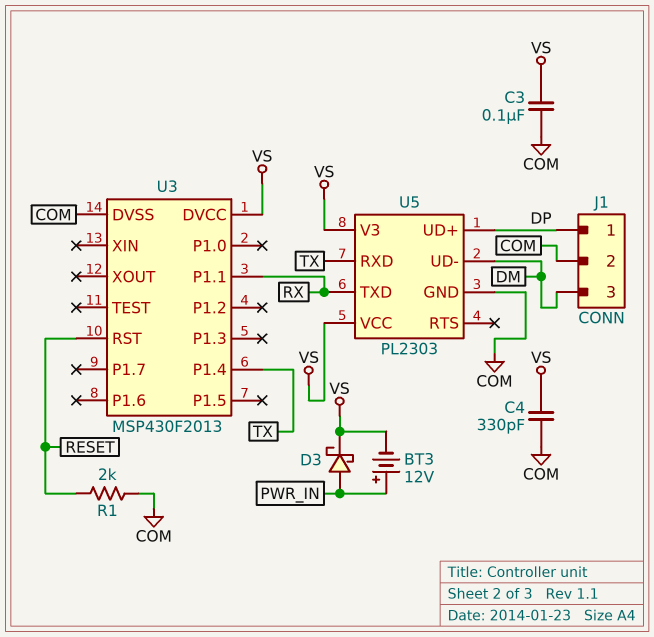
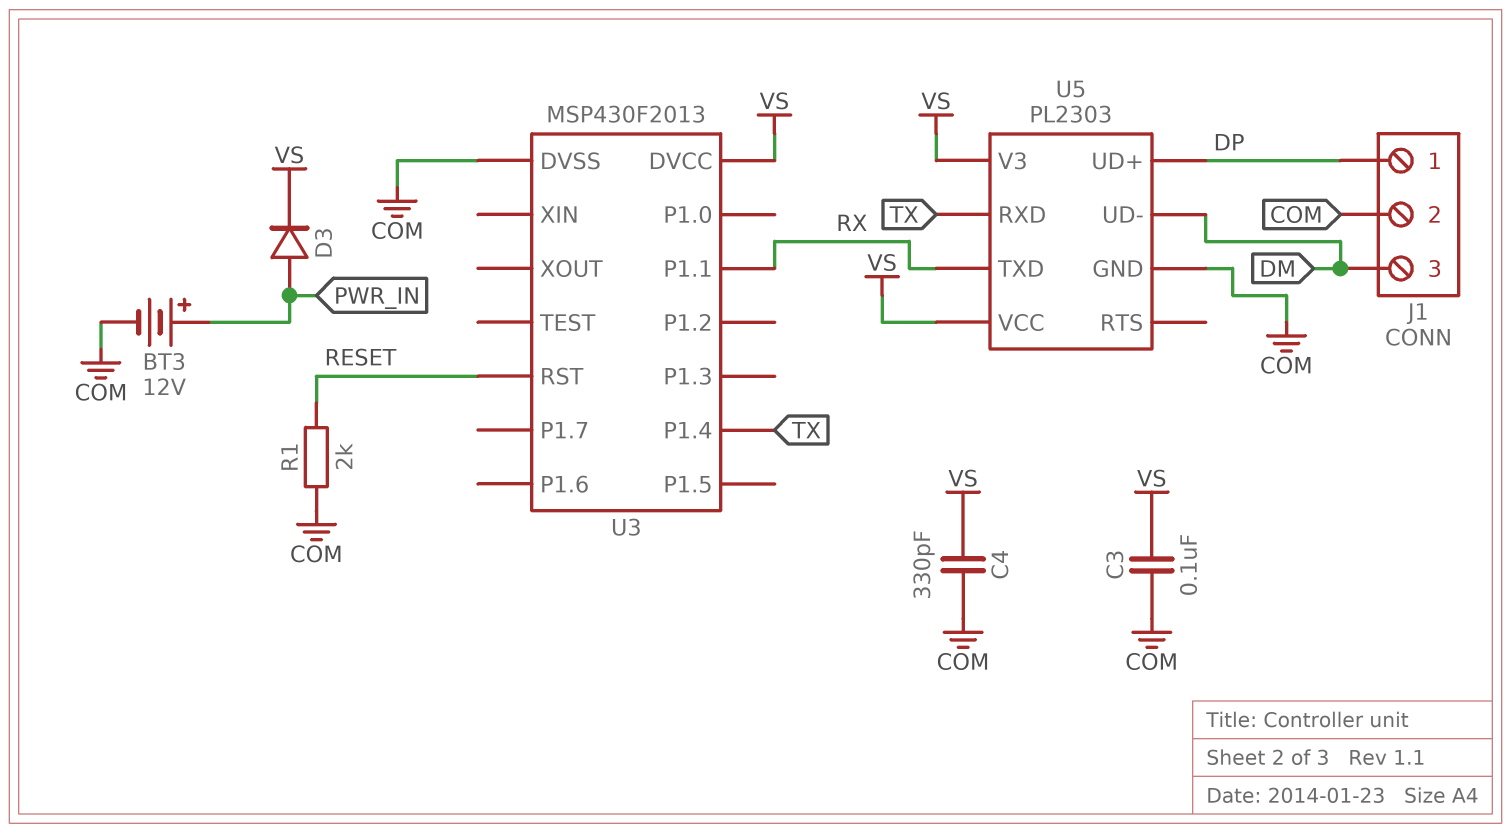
BT3: 12V (plus PWR_IN, minus VS) -> 12V (plus PWR_IN, minus COM)
D3: schottky (A PWR_IN, K VS) -> diode (A PWR_IN, K VS)

